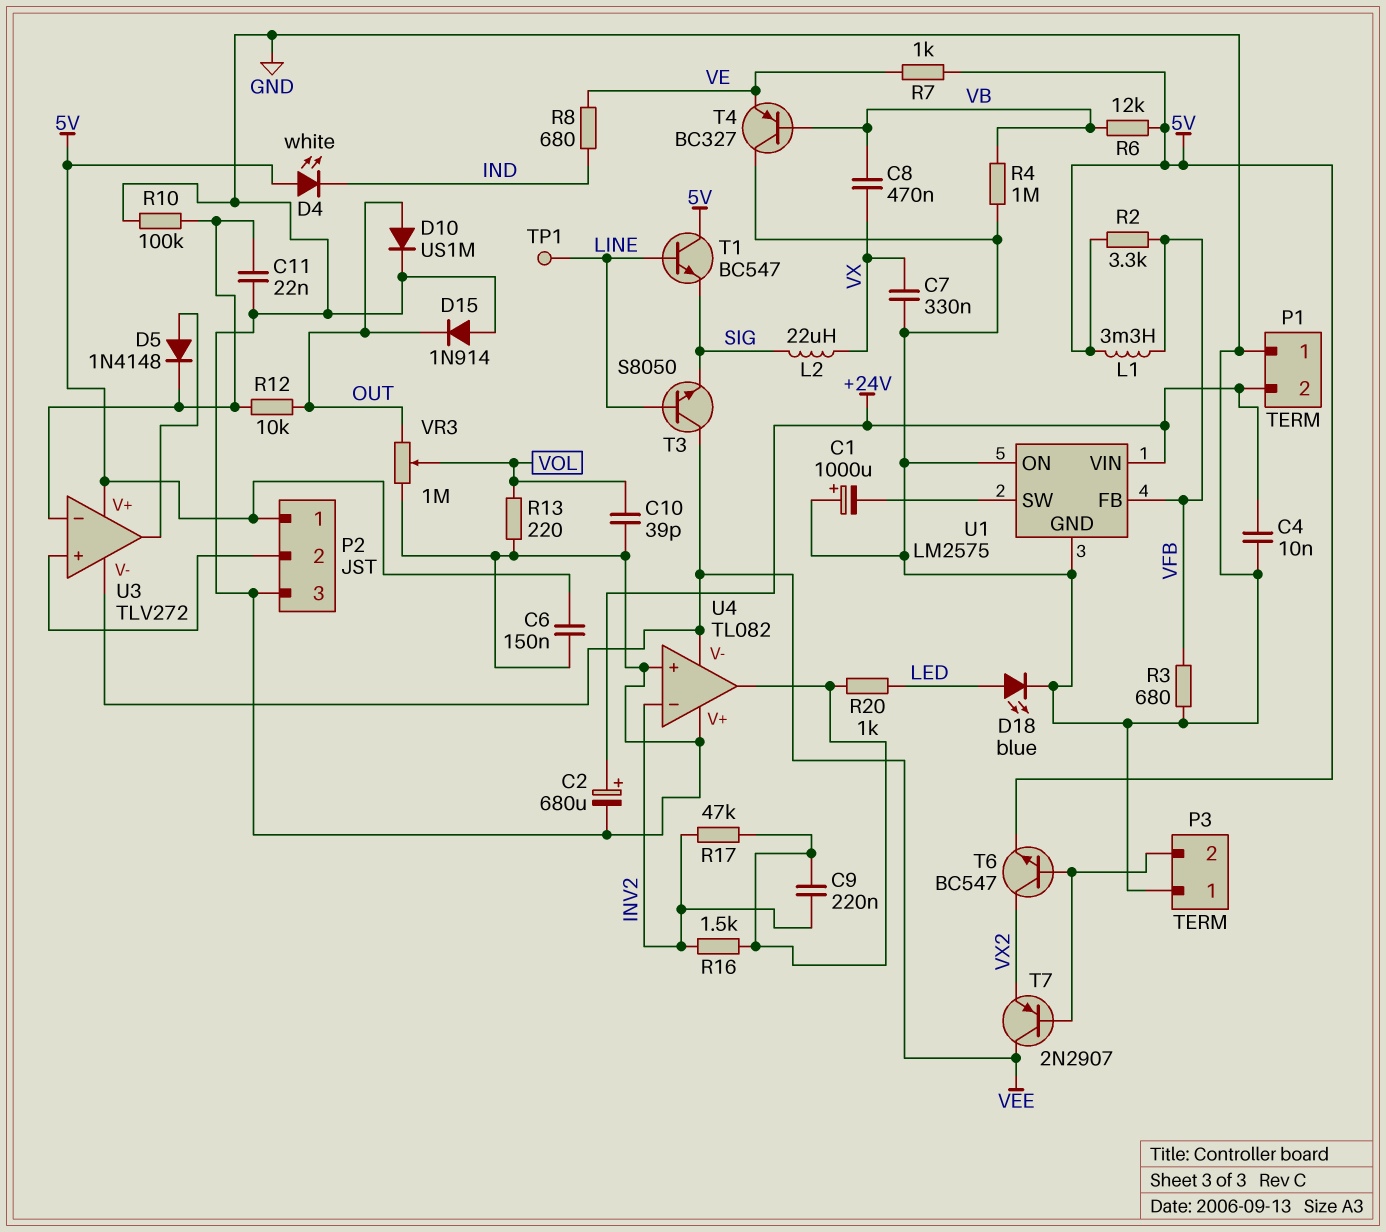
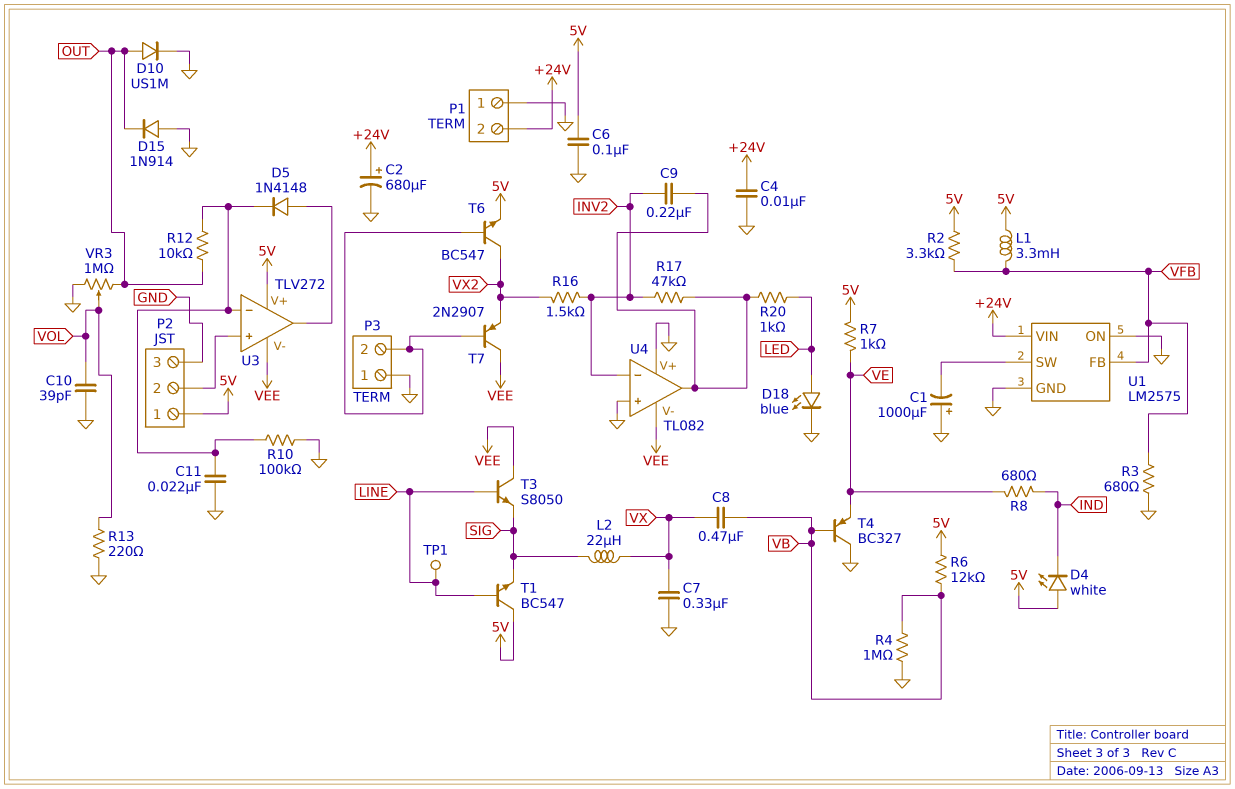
C6: 150nF (5V, GND) -> 100nF (5V, GND)
R16: 1.5k (INV2, U4/out) -> 1.5k (INV2, VX2)

